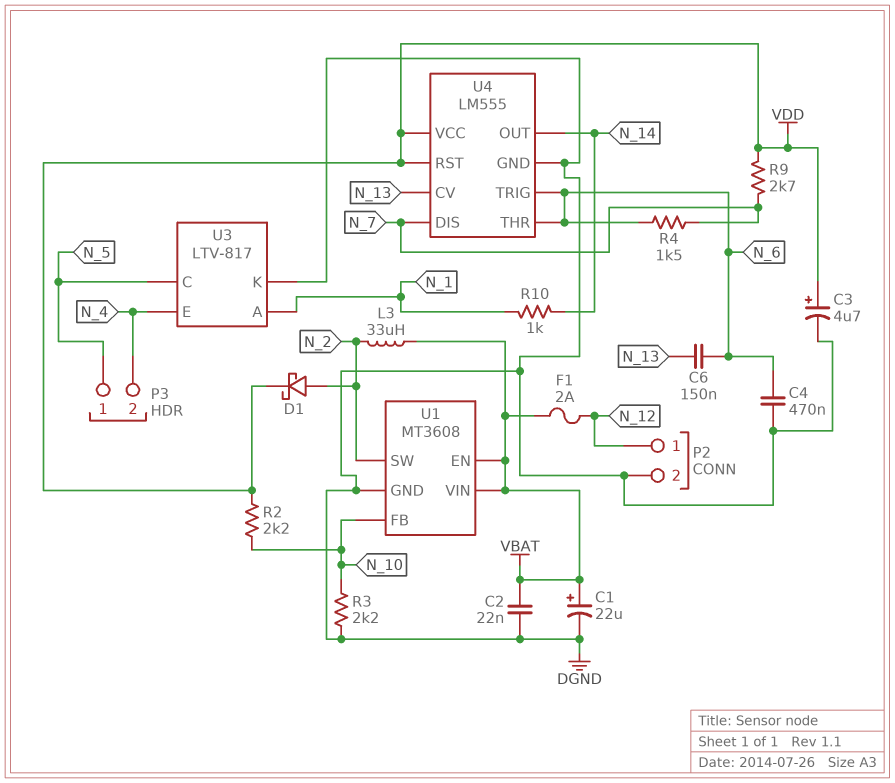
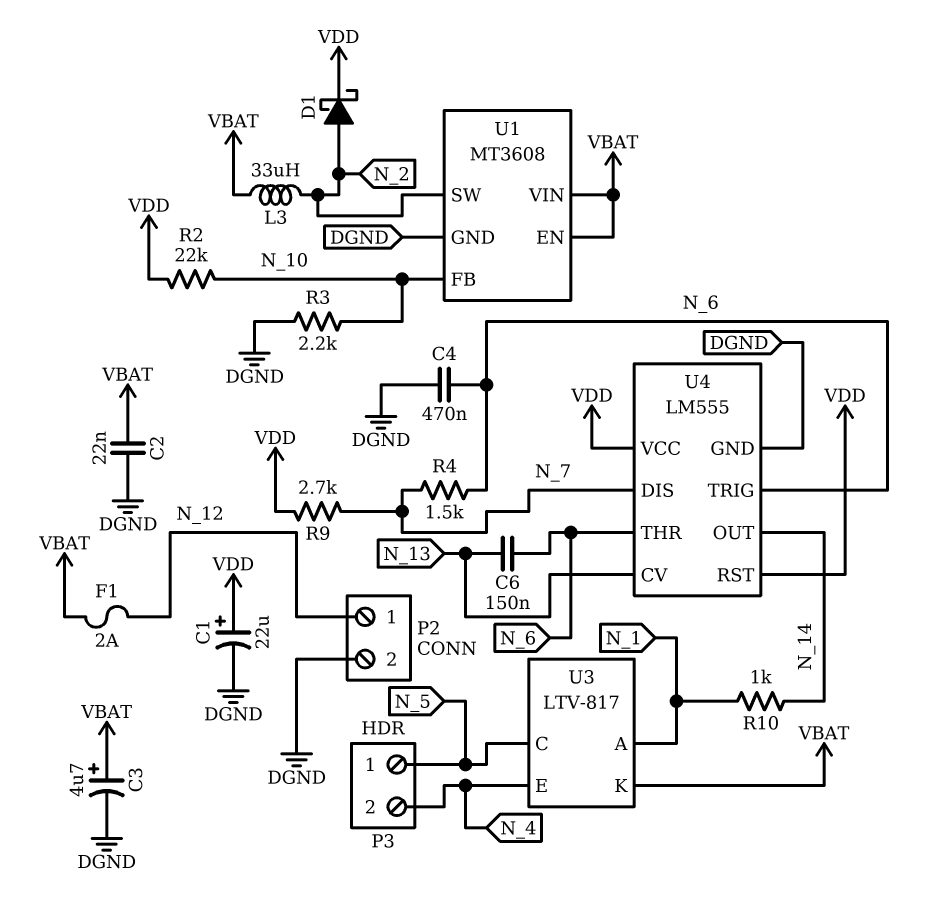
C1: 22uF (plus VBAT, minus DGND) -> 22uF (plus VDD, minus DGND)
C3: 4.7uF (plus VDD, minus DGND) -> 4.7uF (plus VBAT, minus DGND)
R2: 2.2k (N_10, VDD) -> 22k (N_10, VDD)
U3 pin K: DGND -> VBAT

